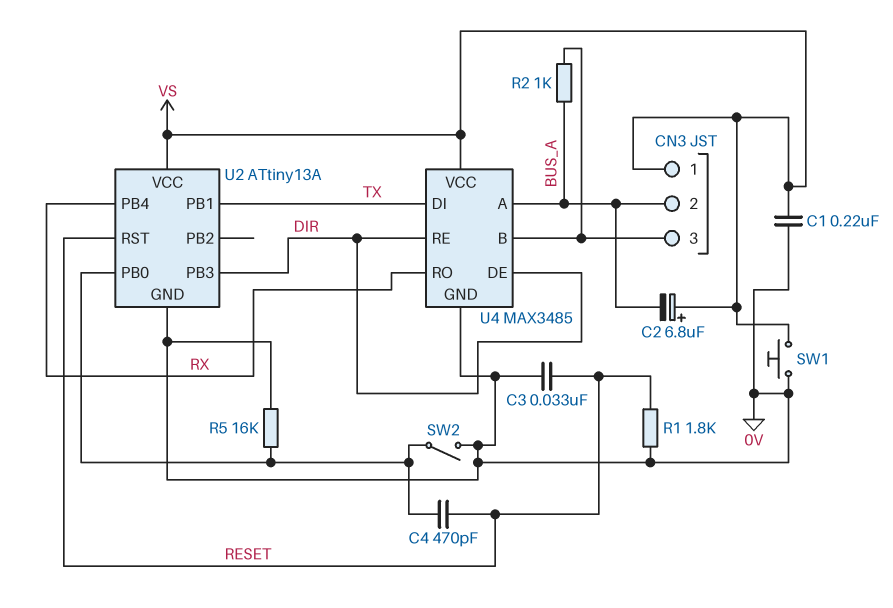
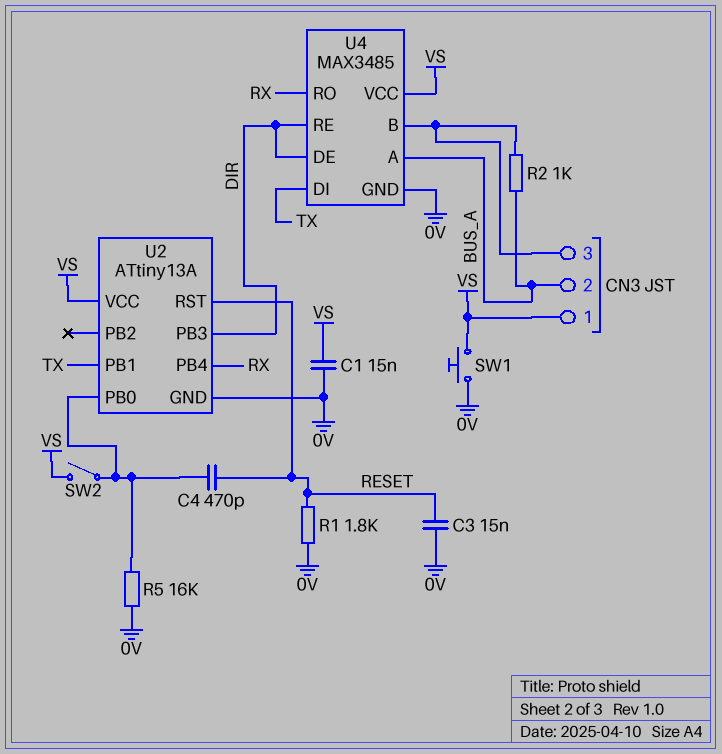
C1: 220nF (0V, VS) -> 15nF (0V, VS)
C2: 6.8uF (plus VS, minus BUS_A) -> none
C3: 33nF (0V, RESET) -> 15nF (0V, RESET)
SW2: switch (0V, U2/PB0) -> switch (U2/PB0, VS)

